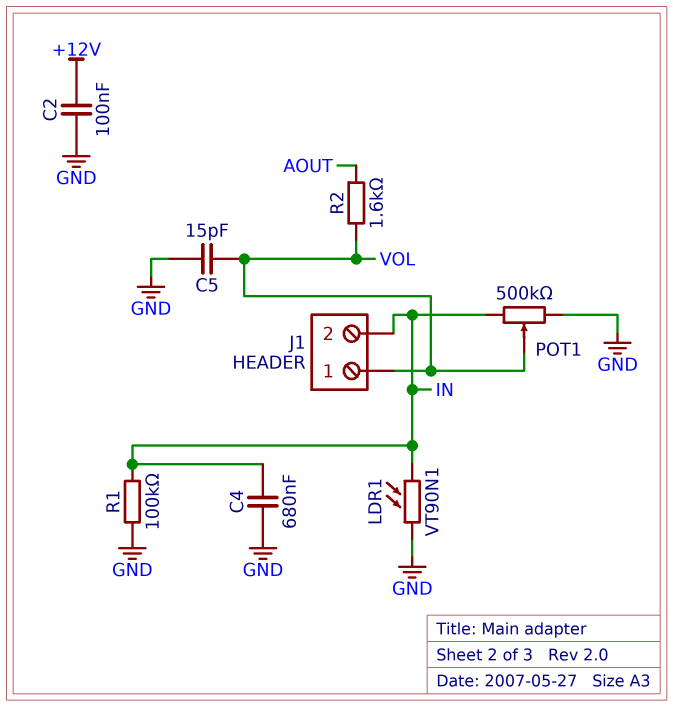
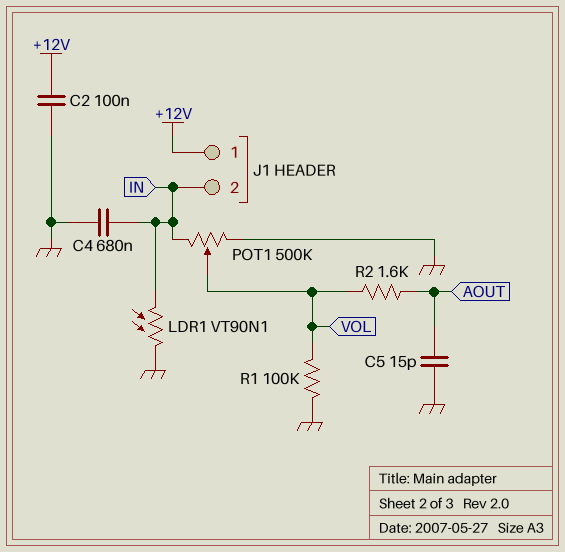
C5: 15pF (GND, VOL) -> 15pF (AOUT, GND)
J1 pin 1: VOL -> +12V
R1: 100k (GND, IN) -> 100k (GND, VOL)

